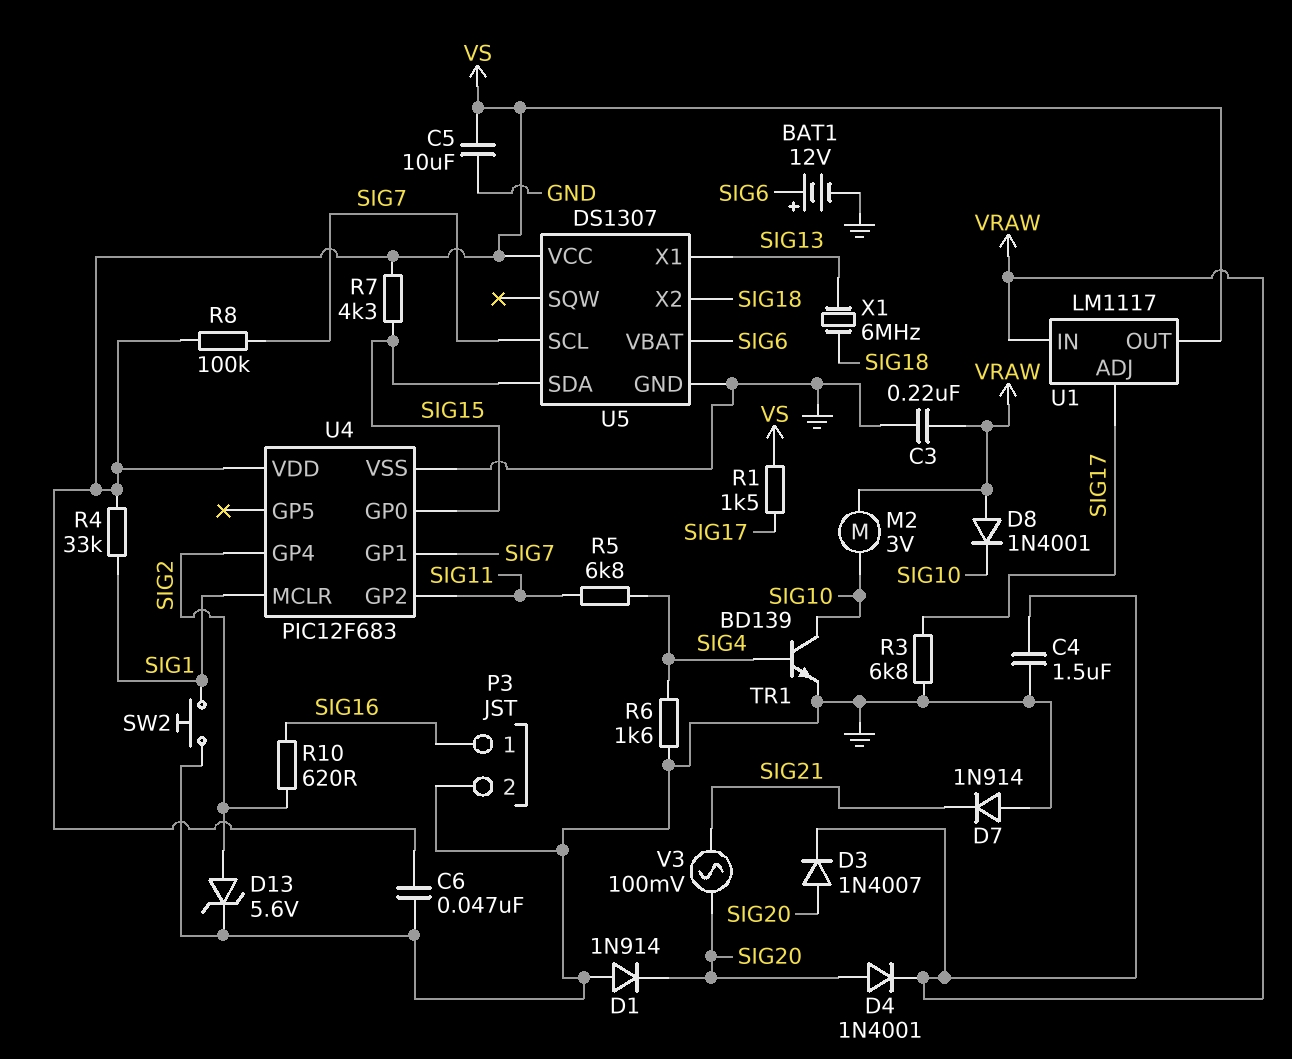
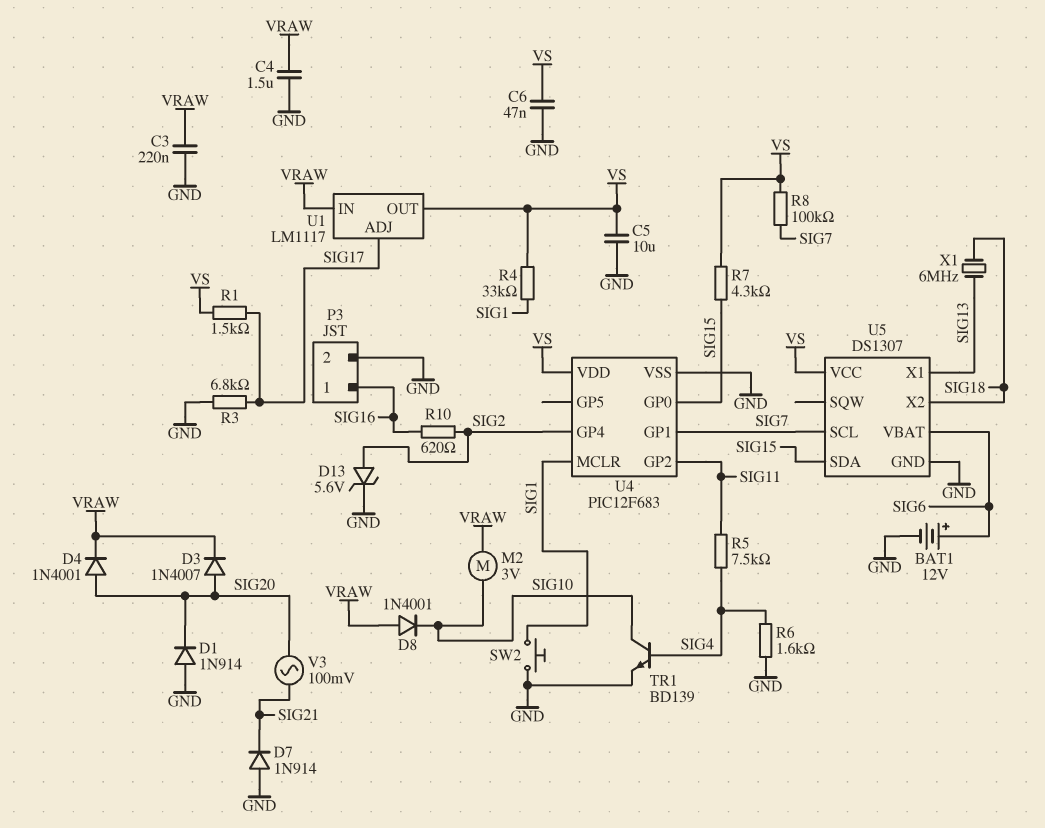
R5: 6.8k (SIG4, SIG11) -> 7.5k (SIG4, SIG11)

